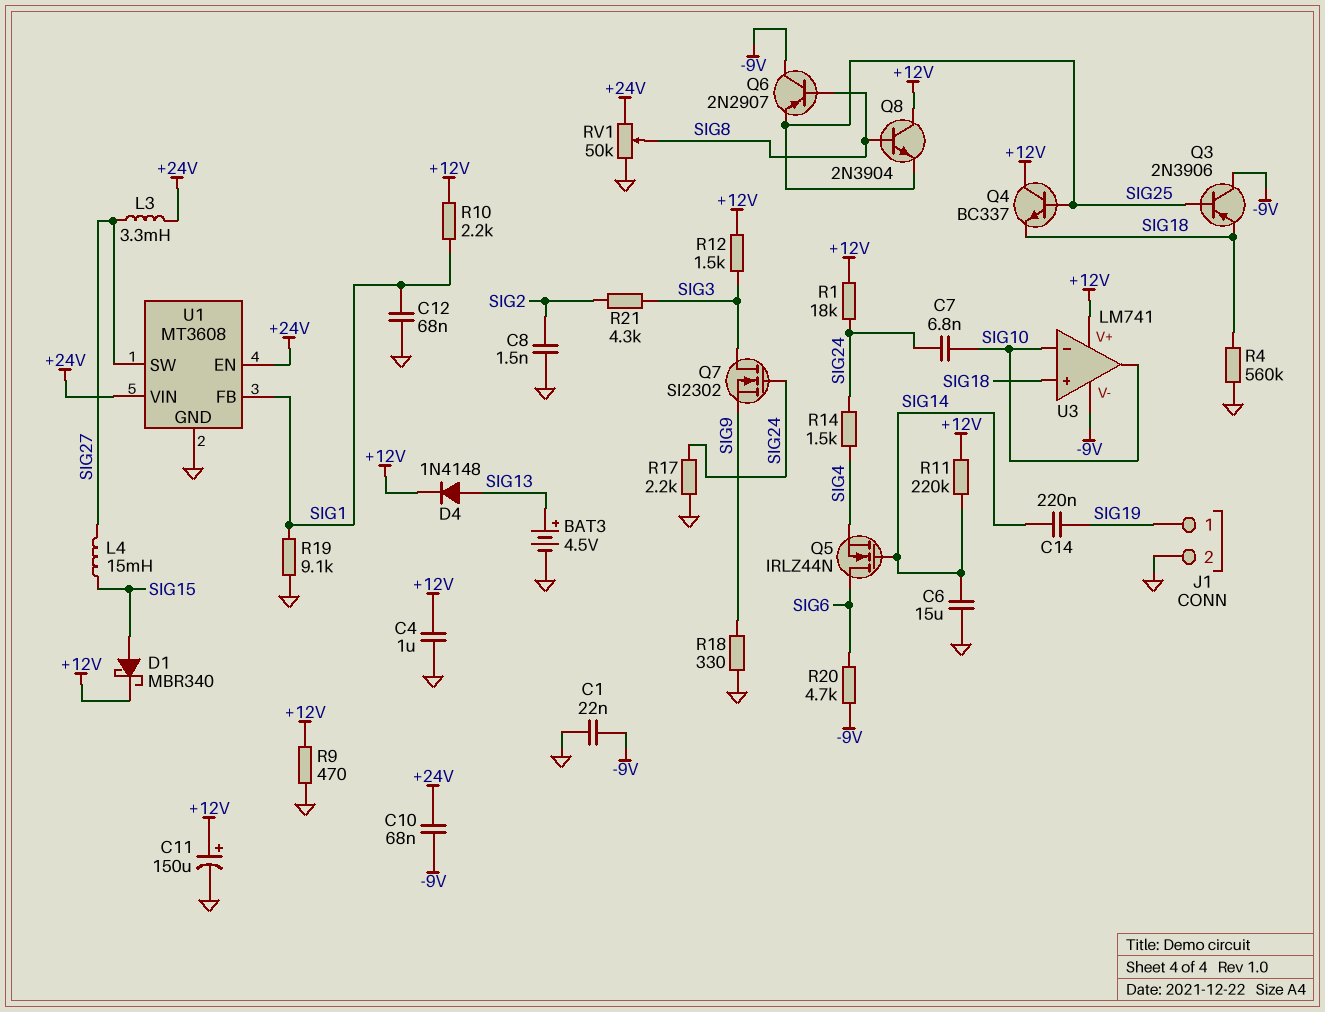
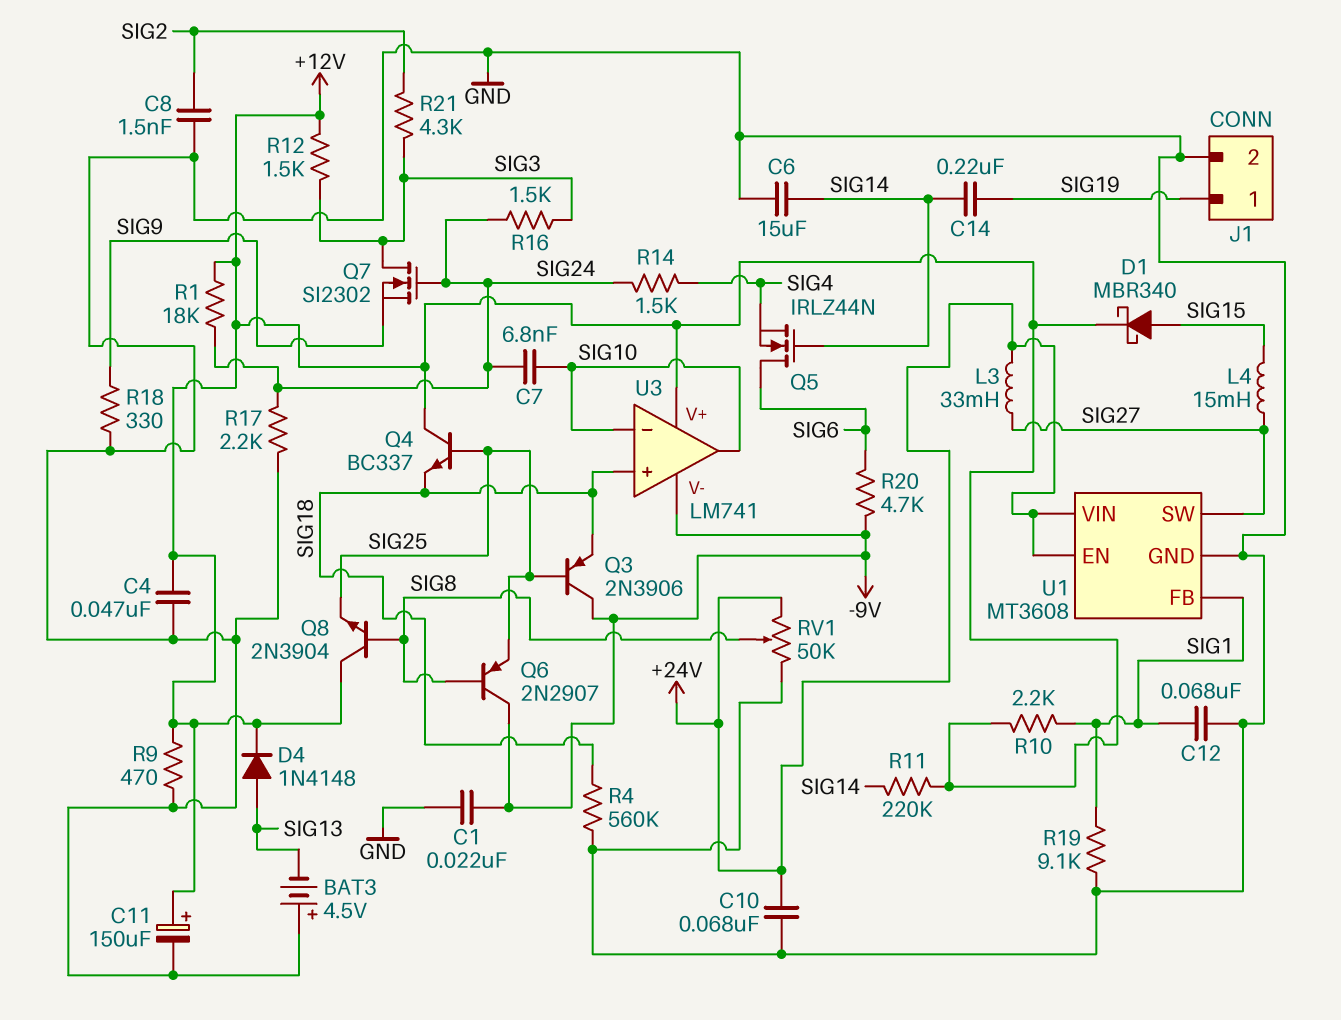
BAT3: 4.5V (plus SIG13, minus GND) -> 4.5V (plus GND, minus SIG13)
C4: 1uF (+12V, GND) -> 47nF (+12V, GND)
C10: 68nF (+24V, -9V) -> 68nF (+24V, GND)
L3: 3.3mH (+24V, SIG27) -> 33mH (+24V, SIG27)
R16: none -> 1.5k (SIG3, SIG24)

